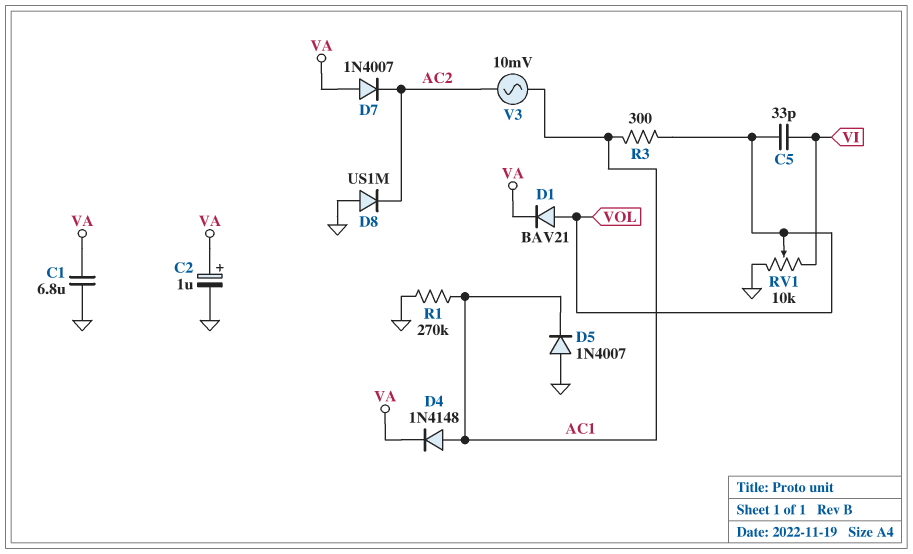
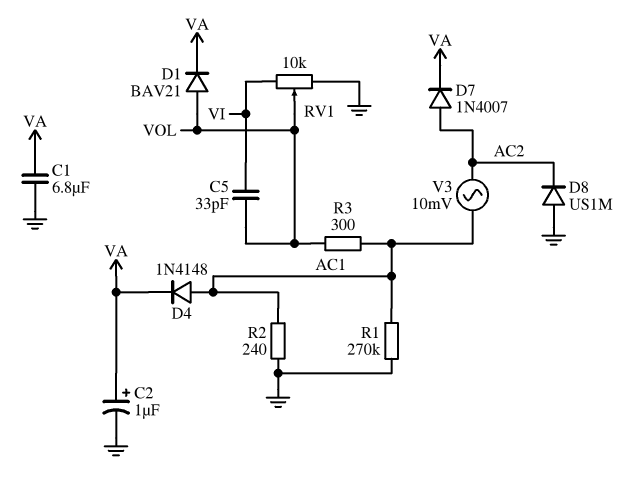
D5: diode 1N4007 (A GND, K AC1) -> none
D7: diode 1N4007 (A VA, K AC2) -> diode 1N4007 (A AC2, K VA)
R2: none -> 240 (AC1, GND)

